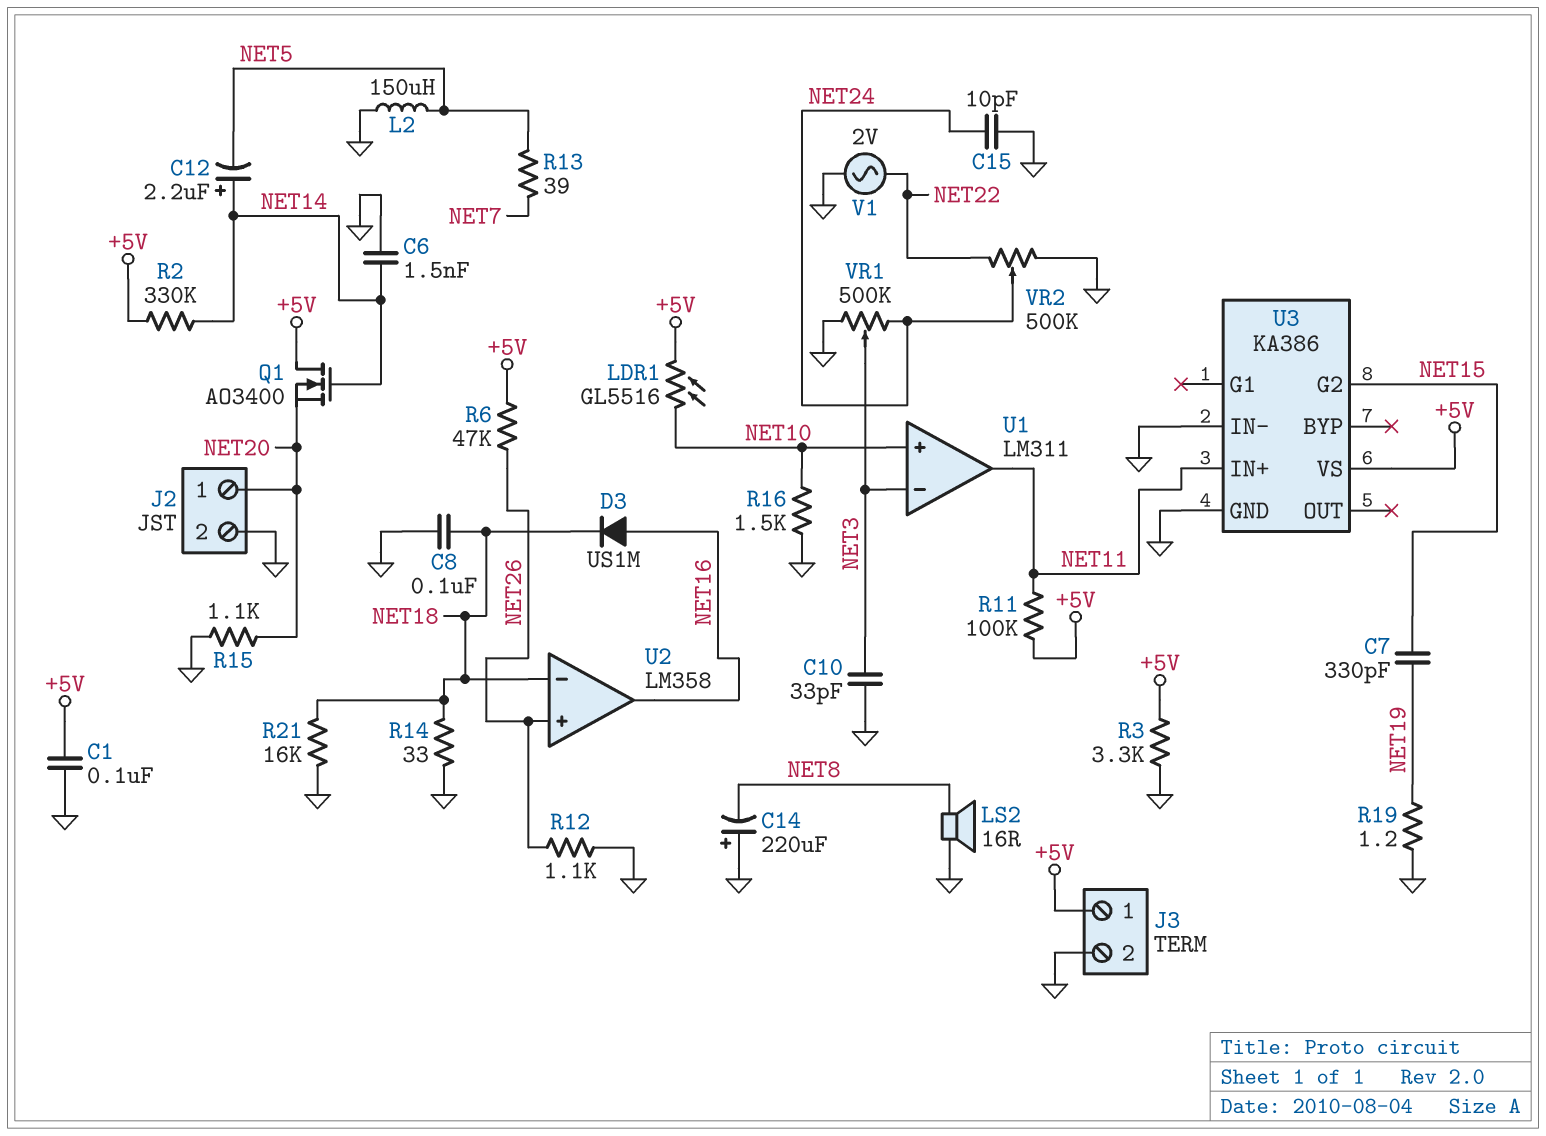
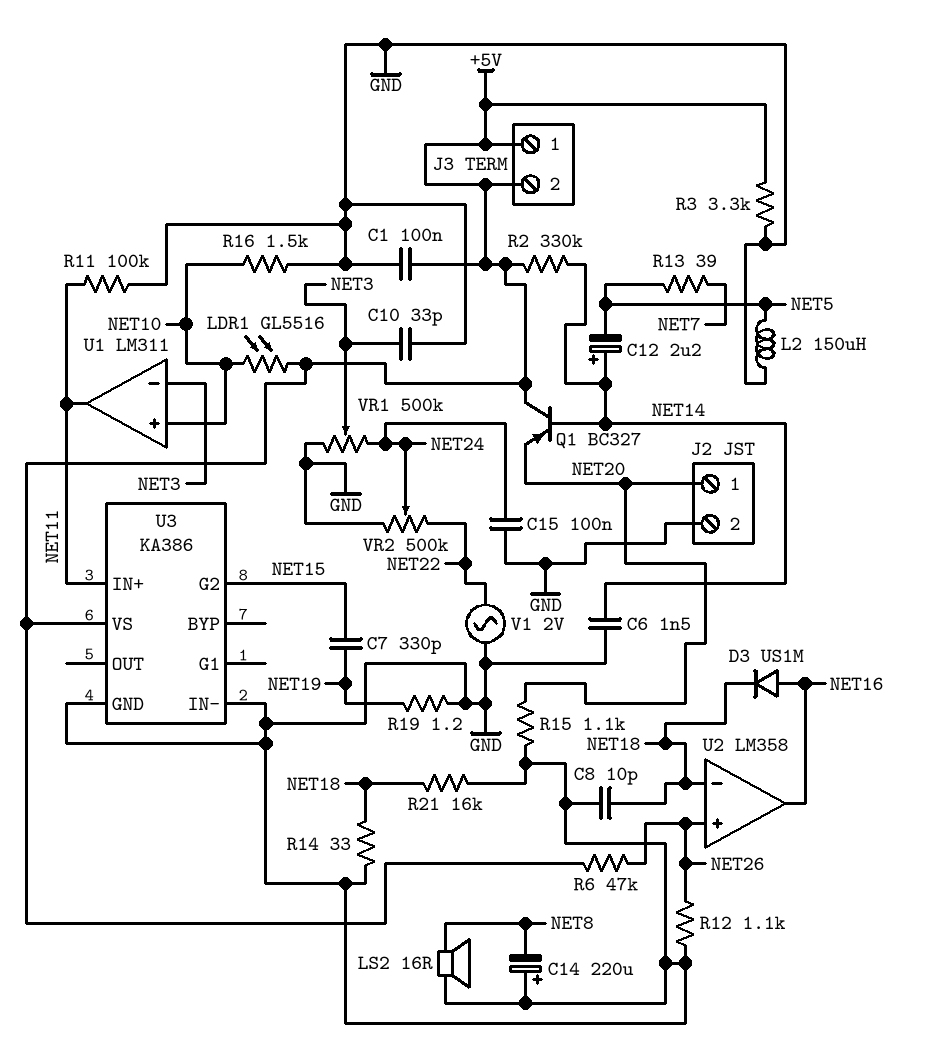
C8: 100nF (GND, NET18) -> 10pF (GND, NET18)
C15: 10pF (GND, NET24) -> 100nF (GND, NET24)
J3 pin 2: GND -> +5V
Q1: NMOS AO3400 (G NET14, D +5V, S NET20) -> PNP BC327 (B NET14, C +5V, E NET20)
R11: 100k (+5V, NET11) -> 100k (GND, NET11)

